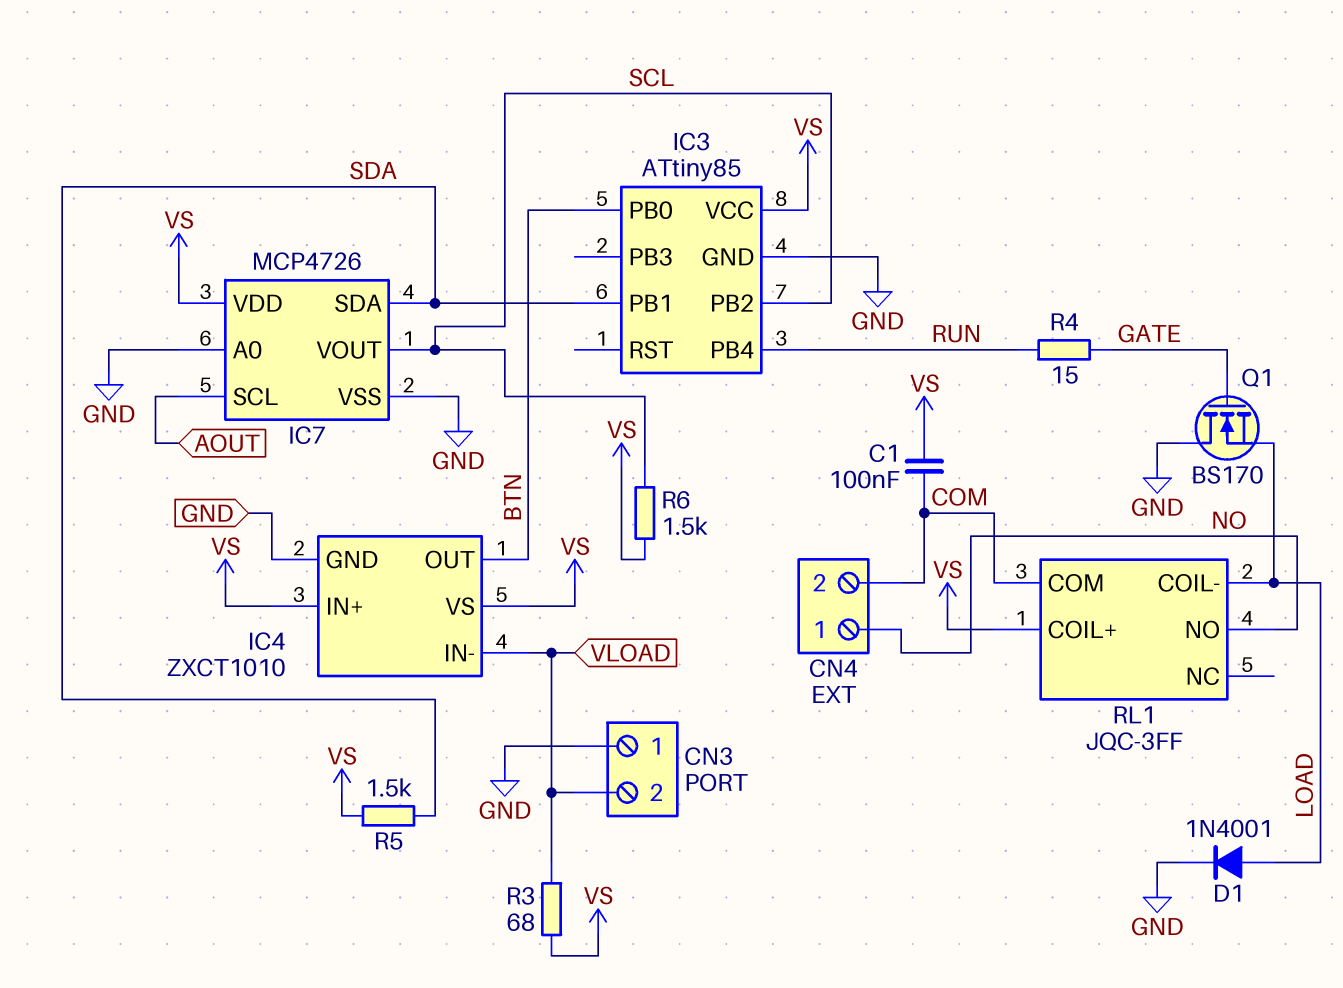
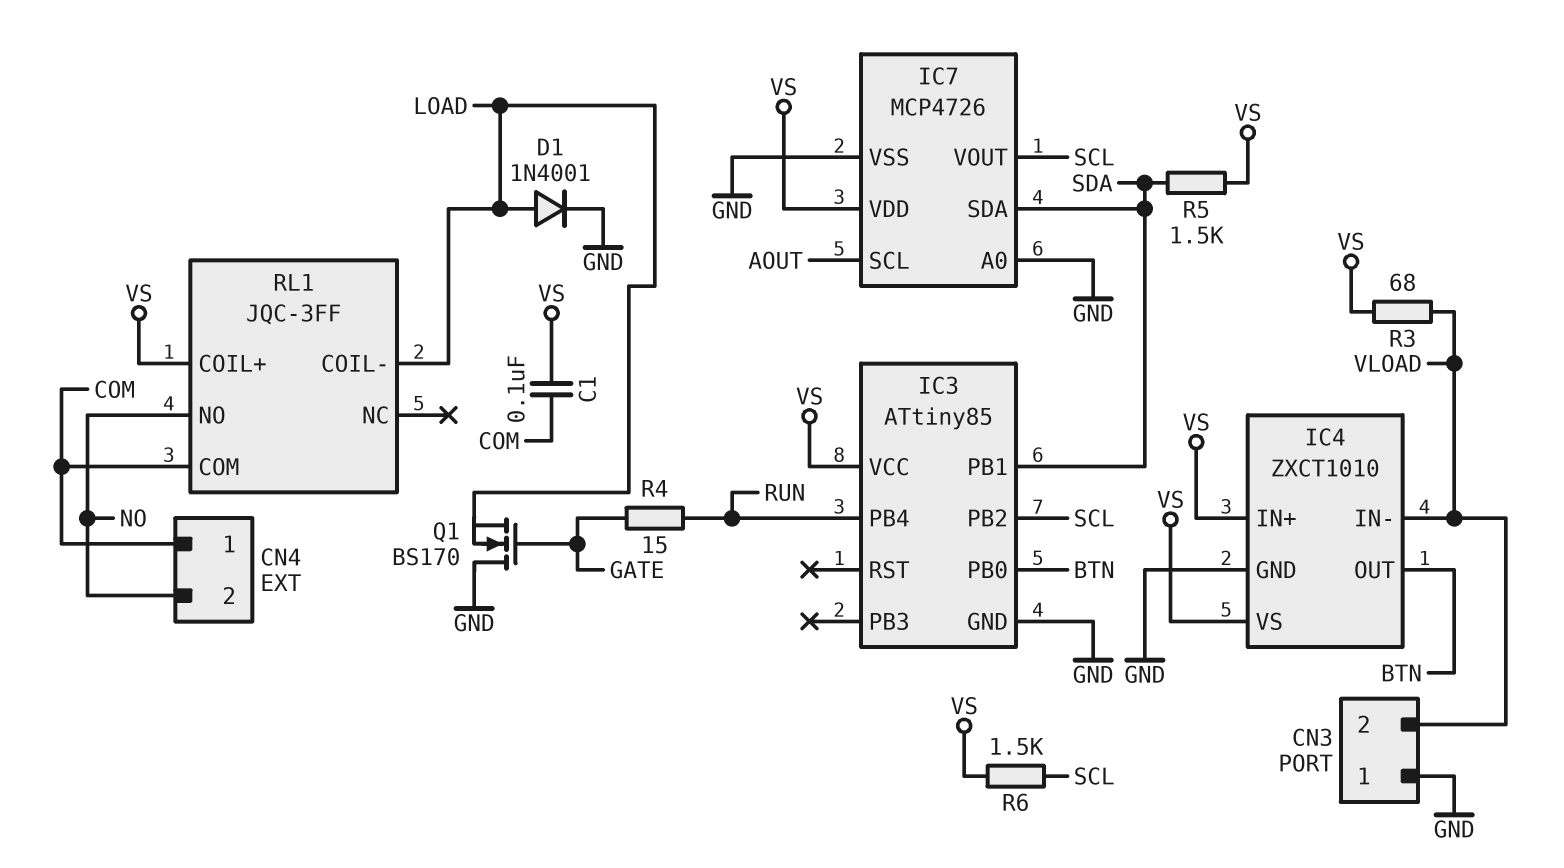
CN4 pin 1: NO -> COM
CN4 pin 2: COM -> NO

